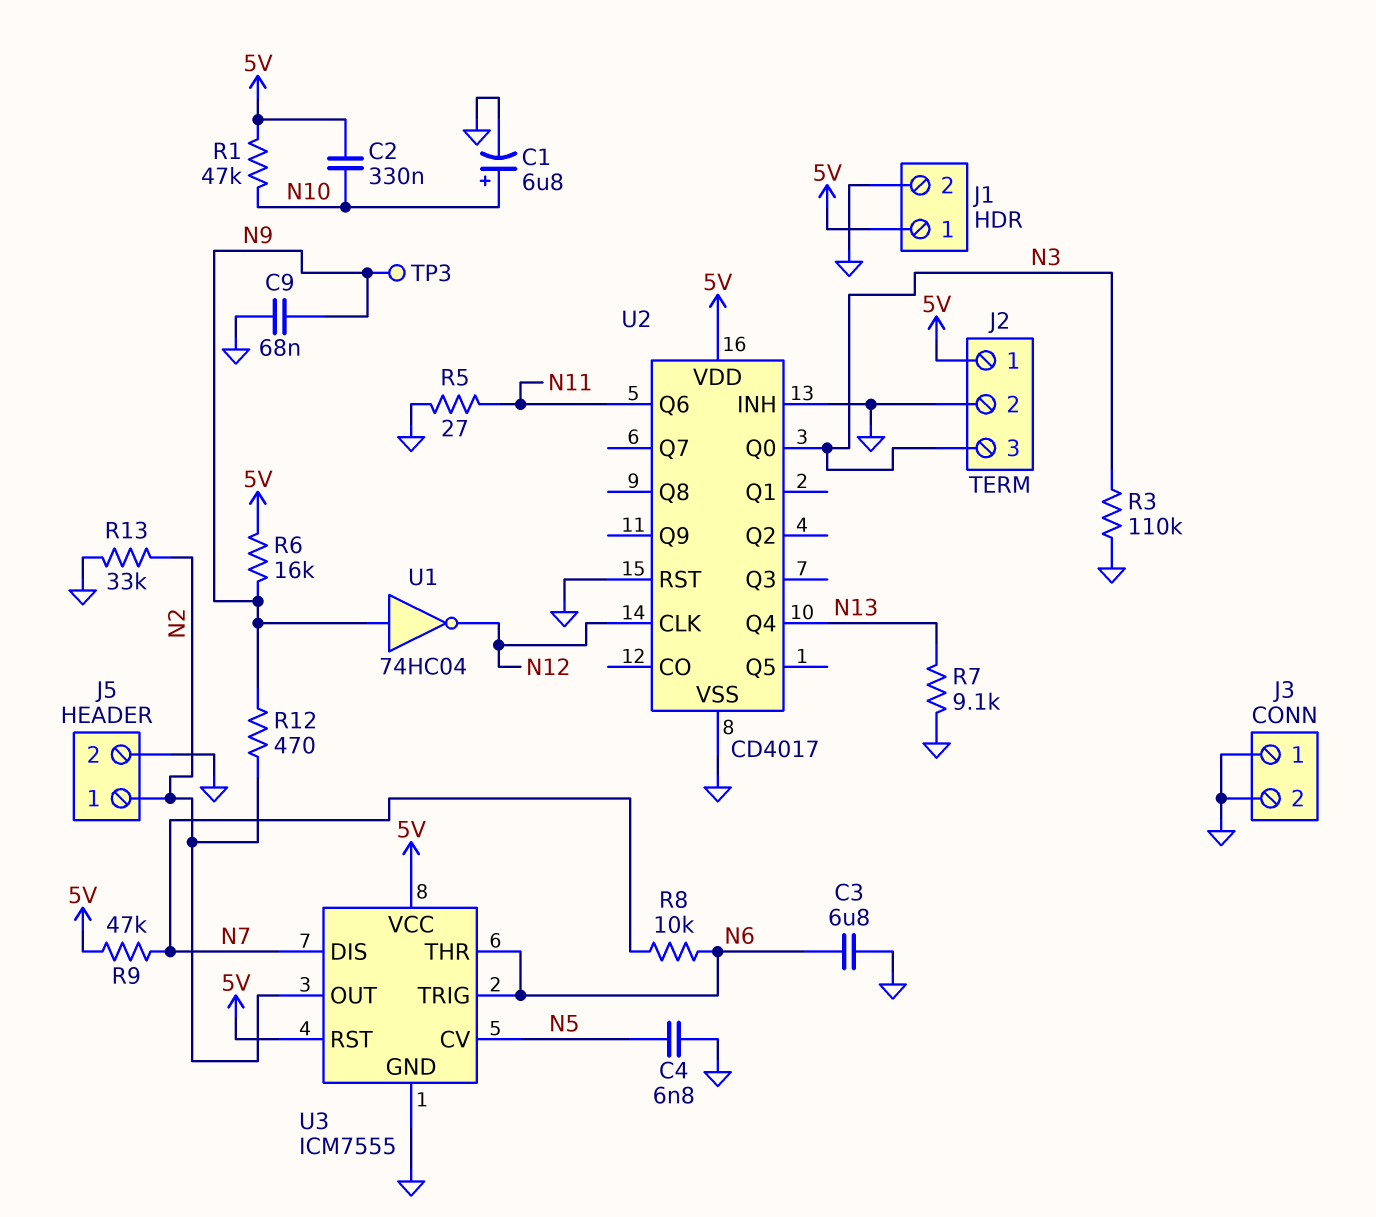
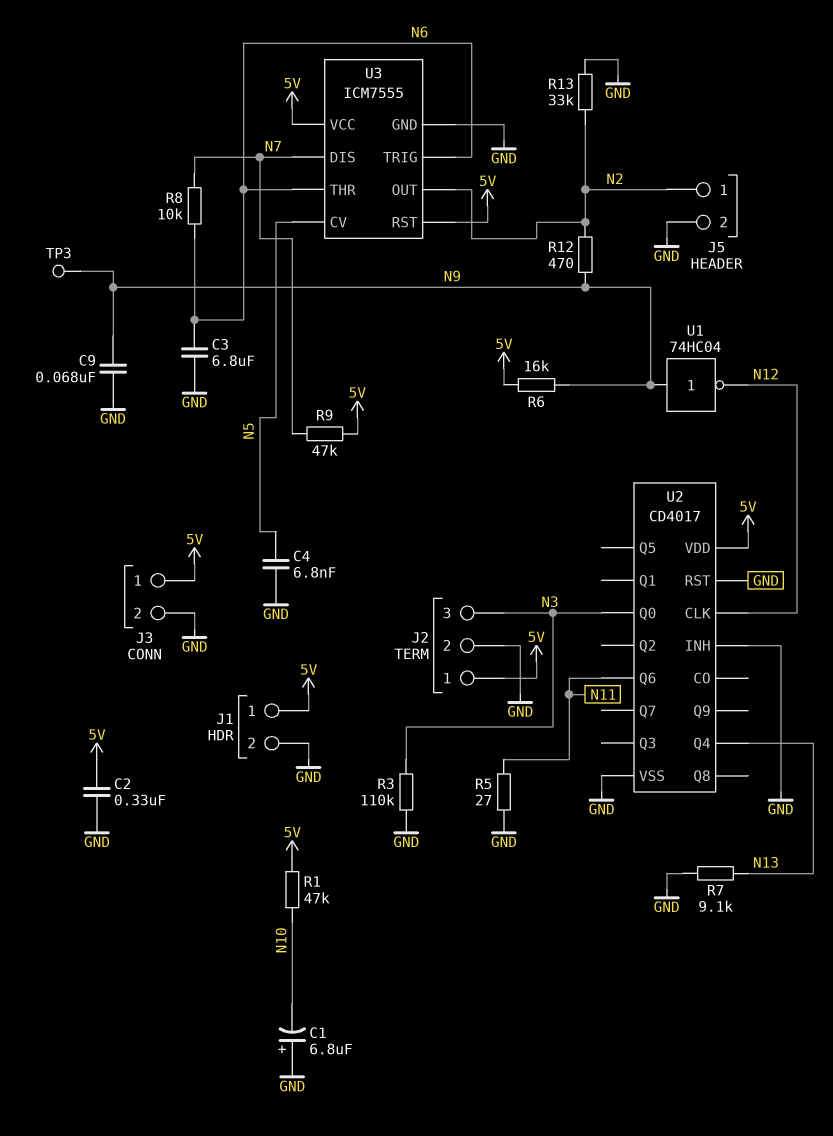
C1: 6.8uF (plus N10, minus GND) -> 6.8uF (plus GND, minus N10)
C2: 330nF (5V, N10) -> 330nF (5V, GND)
J3 pin 1: GND -> 5V

